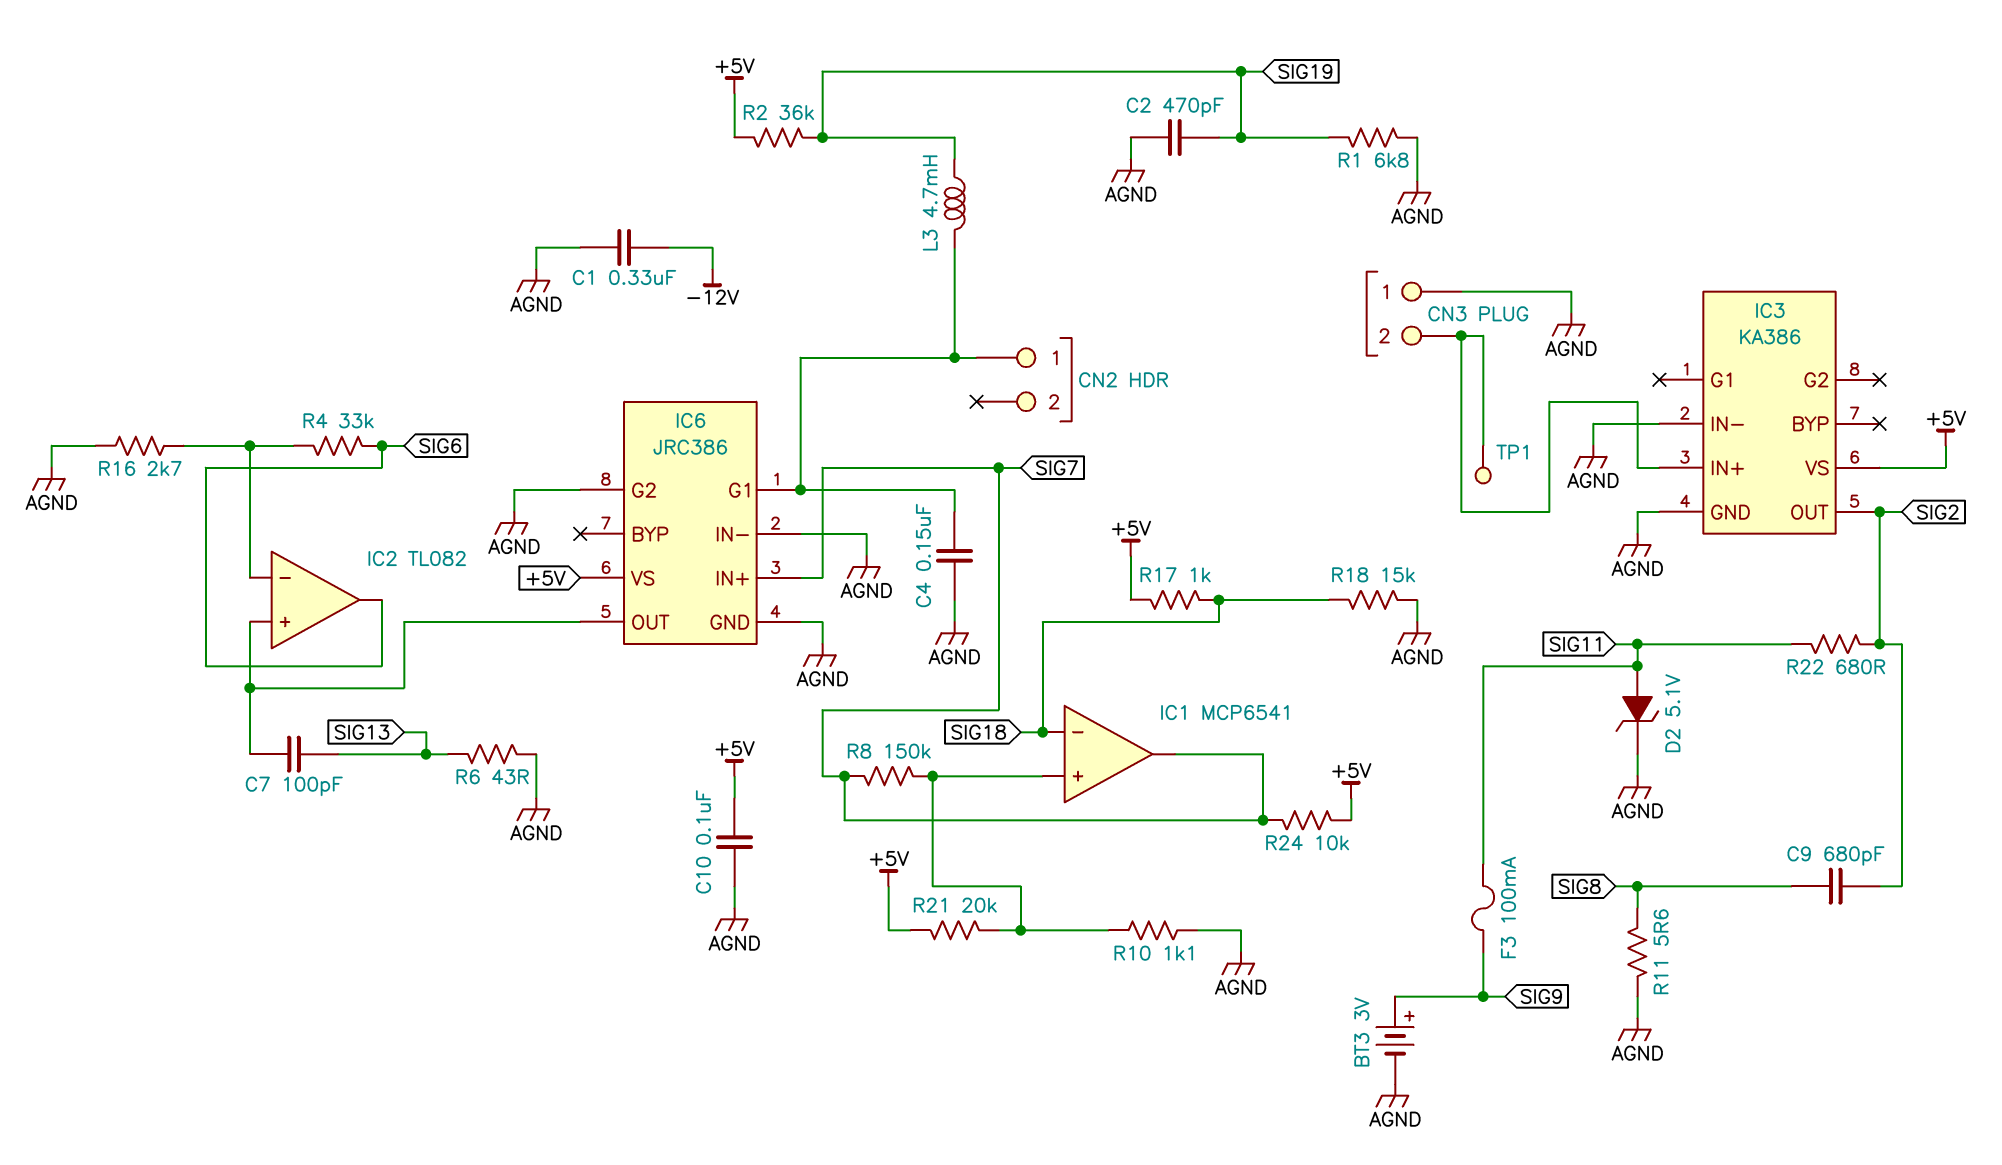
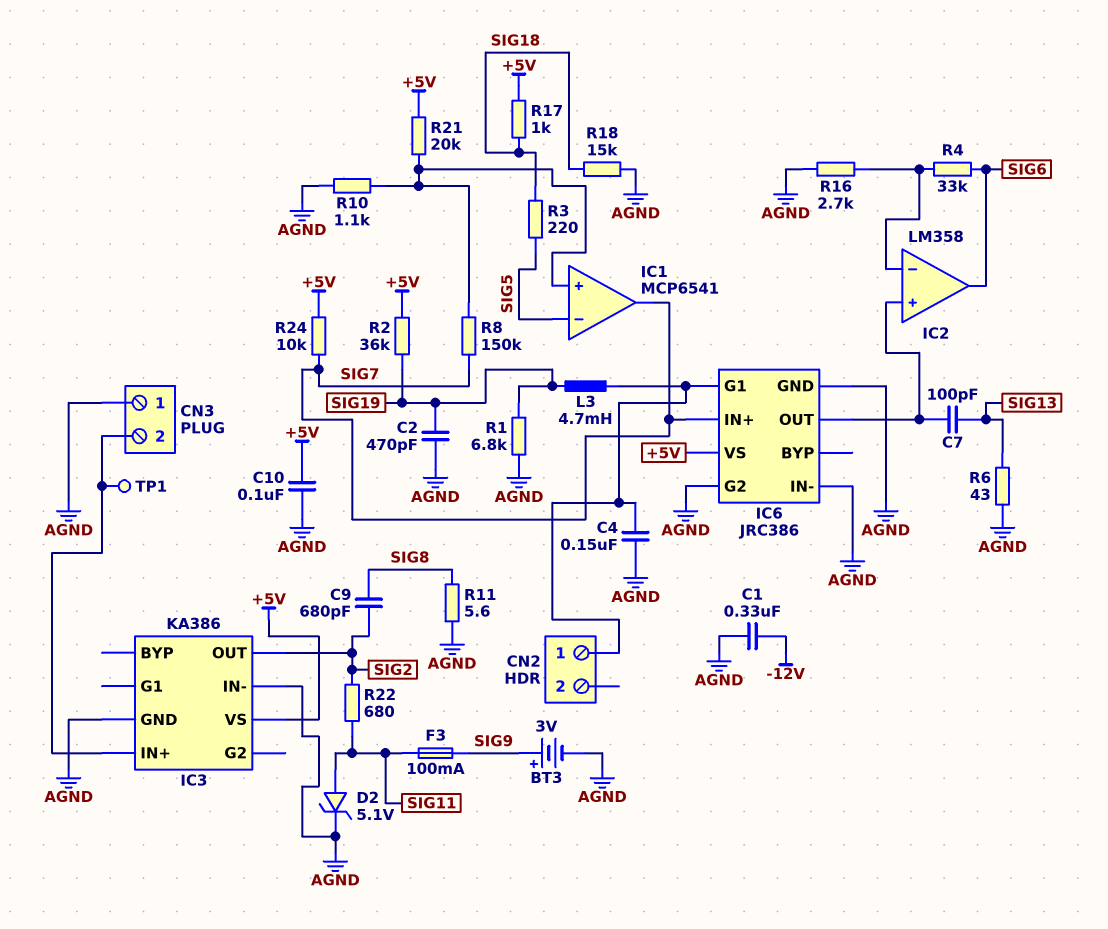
IC1 pin in-: SIG18 -> SIG5
IC2: TL082 -> LM358
R3: none -> 220 (SIG5, SIG18)

